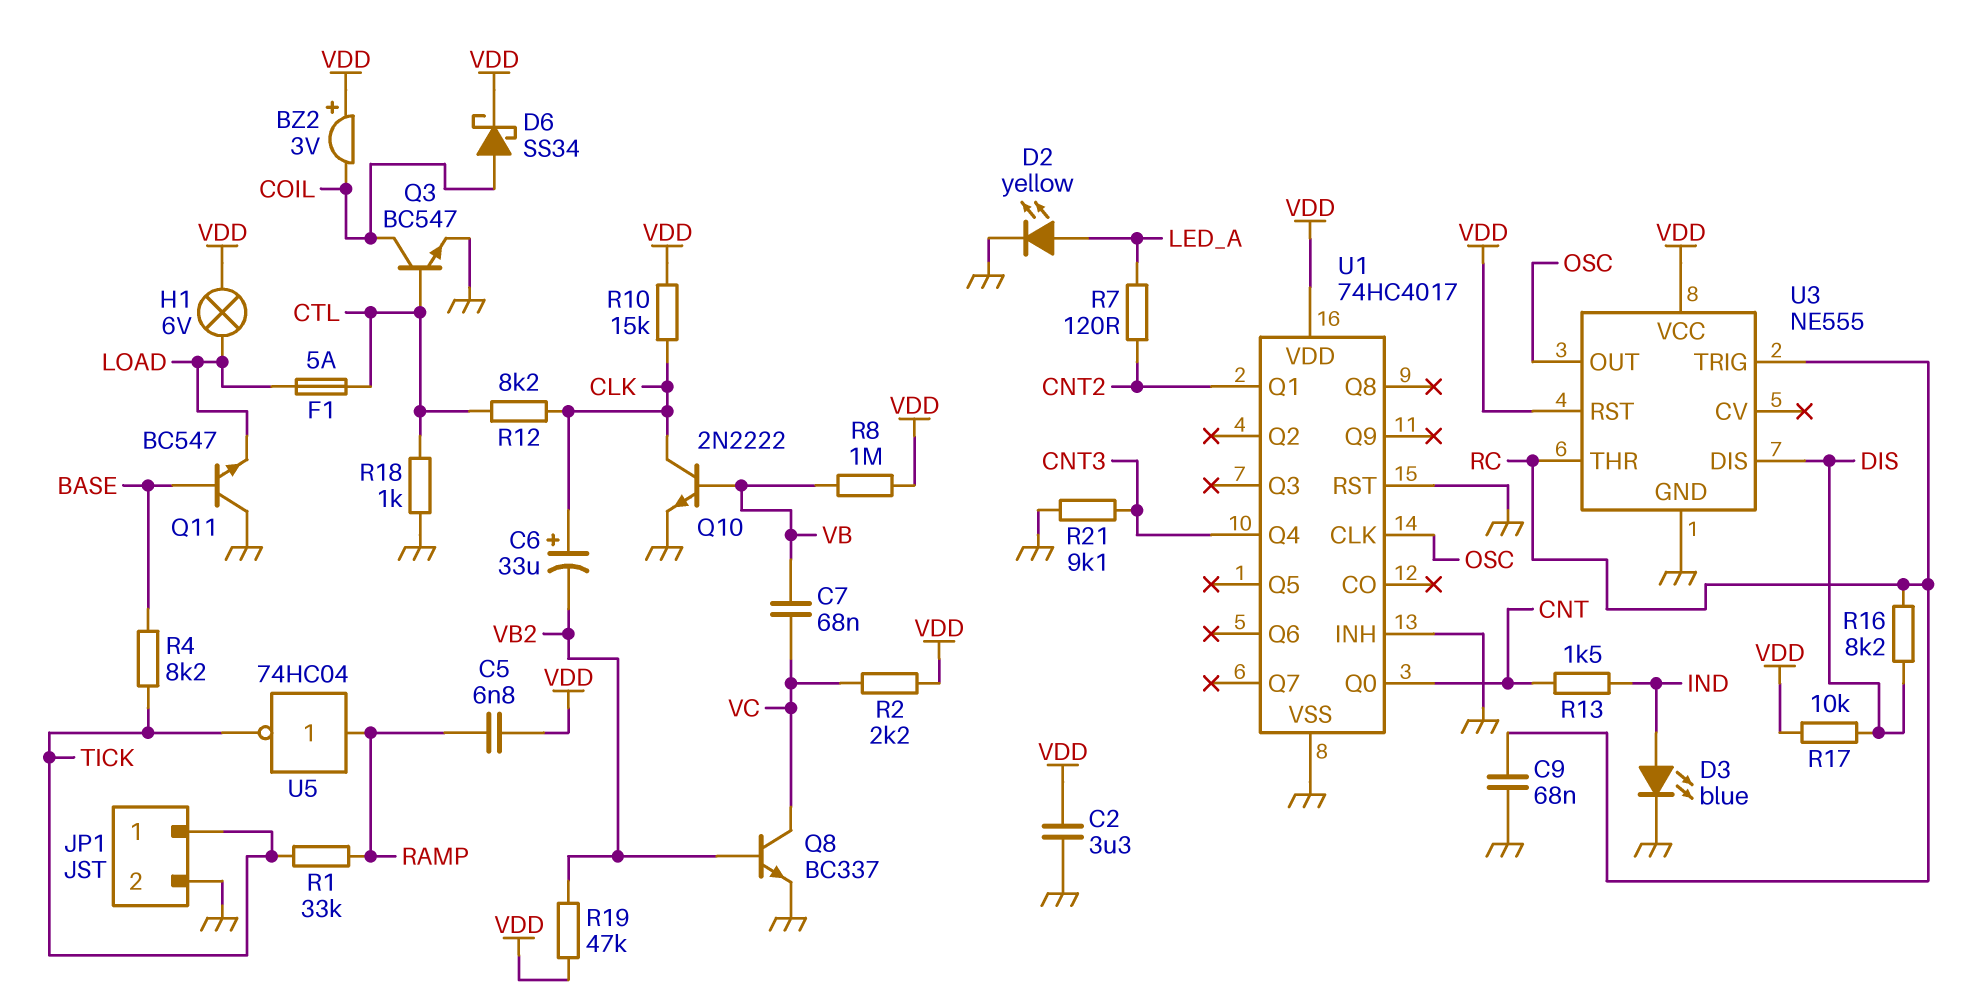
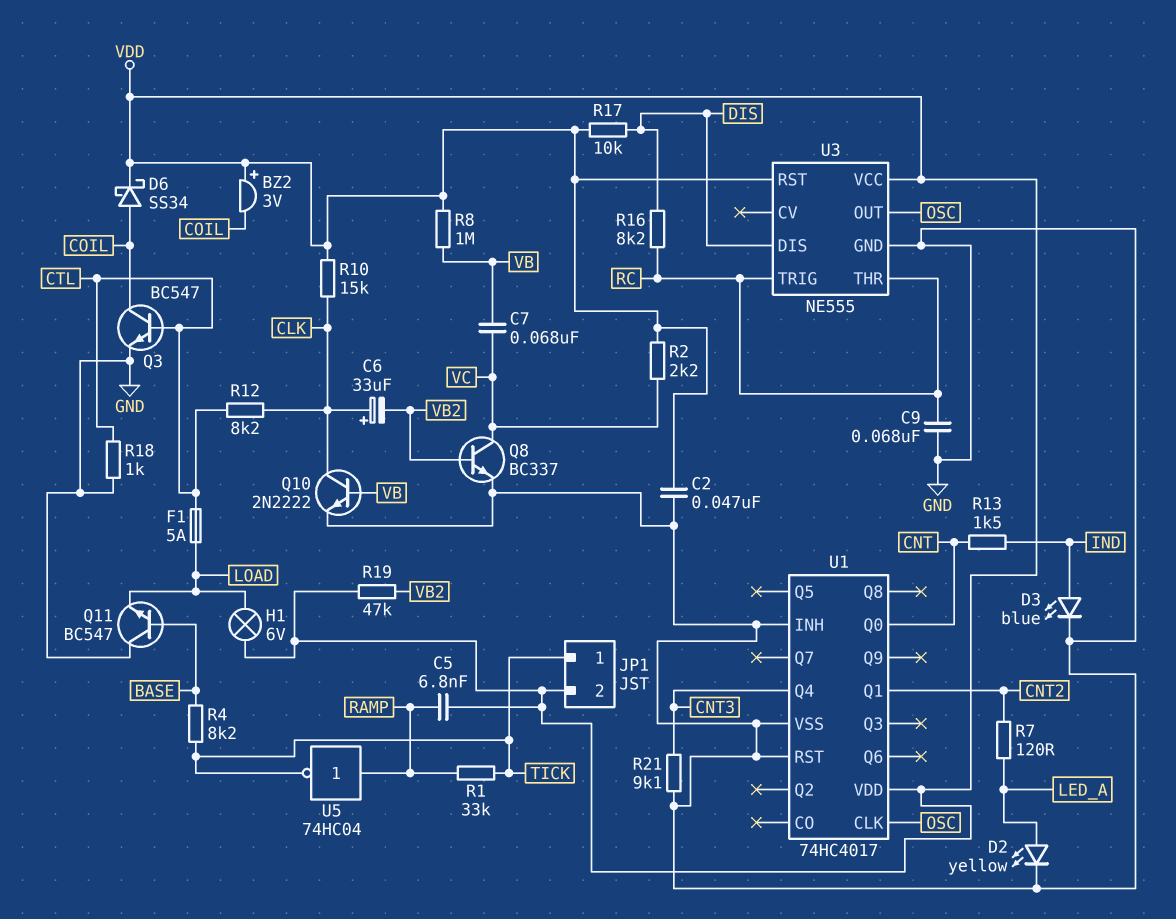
C2: 3.3uF (GND, VDD) -> 47nF (GND, VDD)
JP1 pin 2: GND -> VDD

